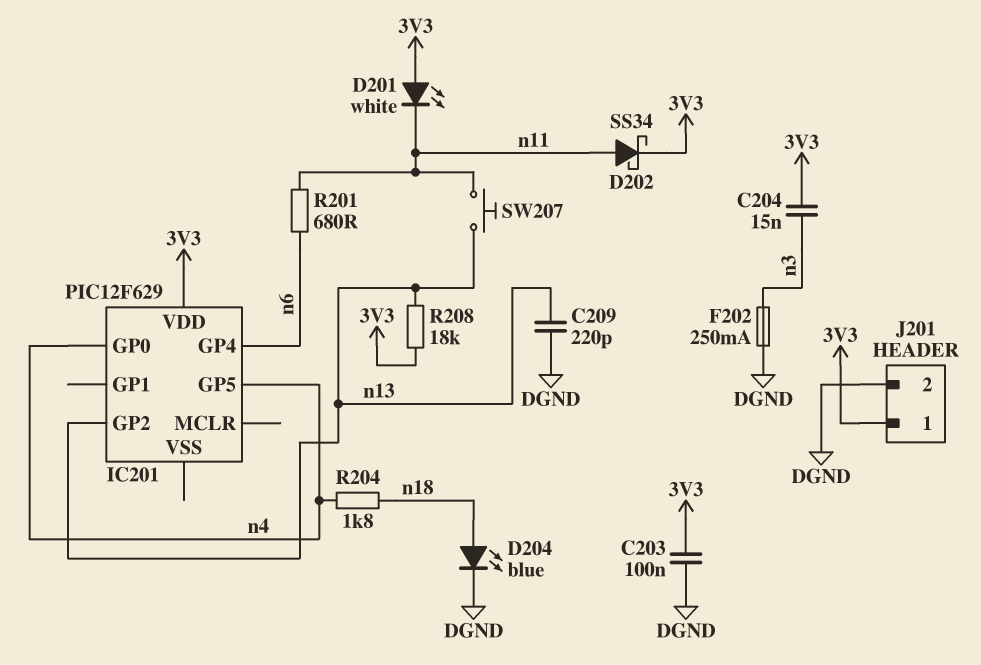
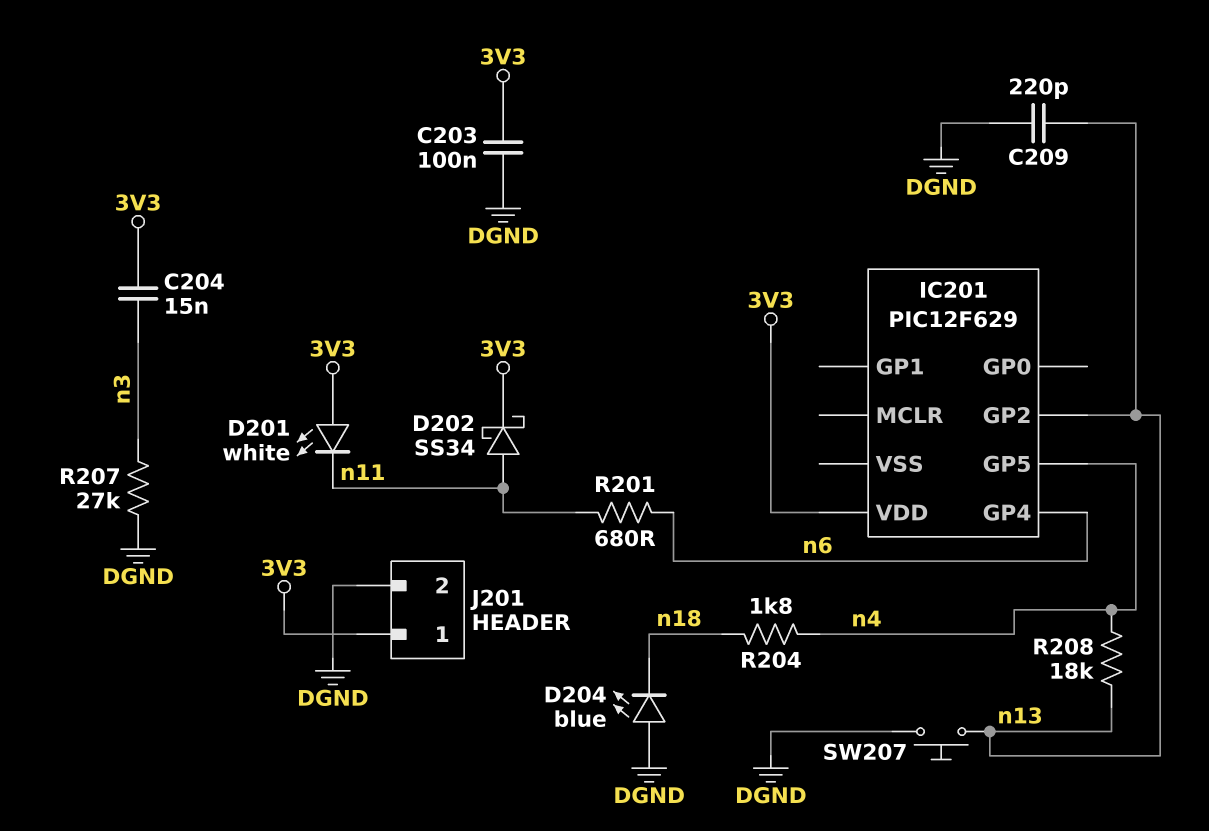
D204: LED blue (A n18, K DGND) -> LED blue (A DGND, K n18)
F202: 250mA (DGND, n3) -> none
IC201 pin GP0: n4 -> none
R207: none -> 27k (DGND, n3)
R208: 18k (3V3, n13) -> 18k (n4, n13)
SW207: button (n11, n13) -> button (DGND, n13)

